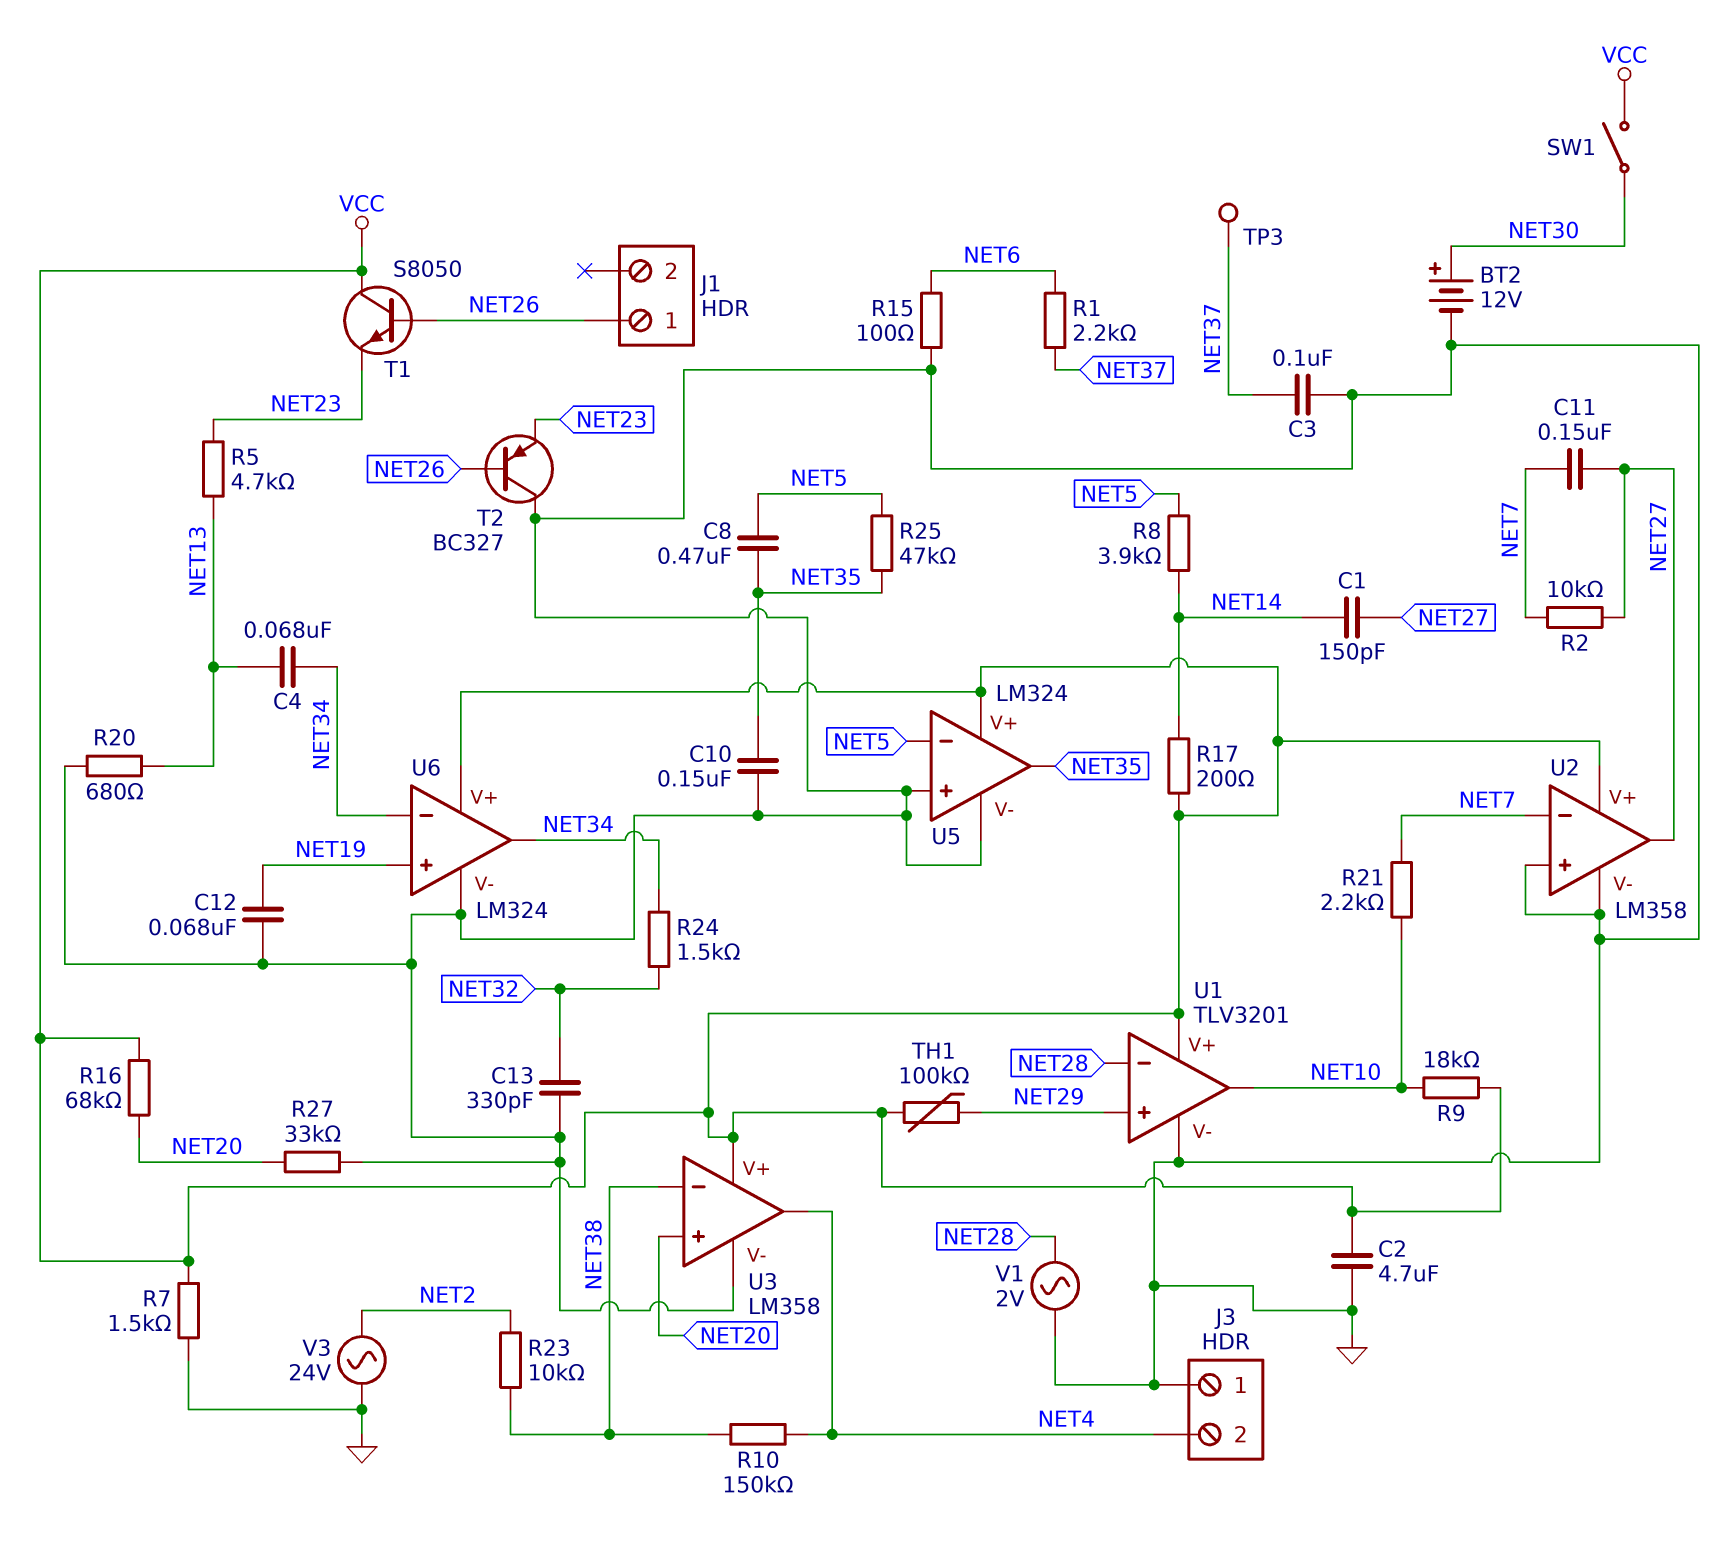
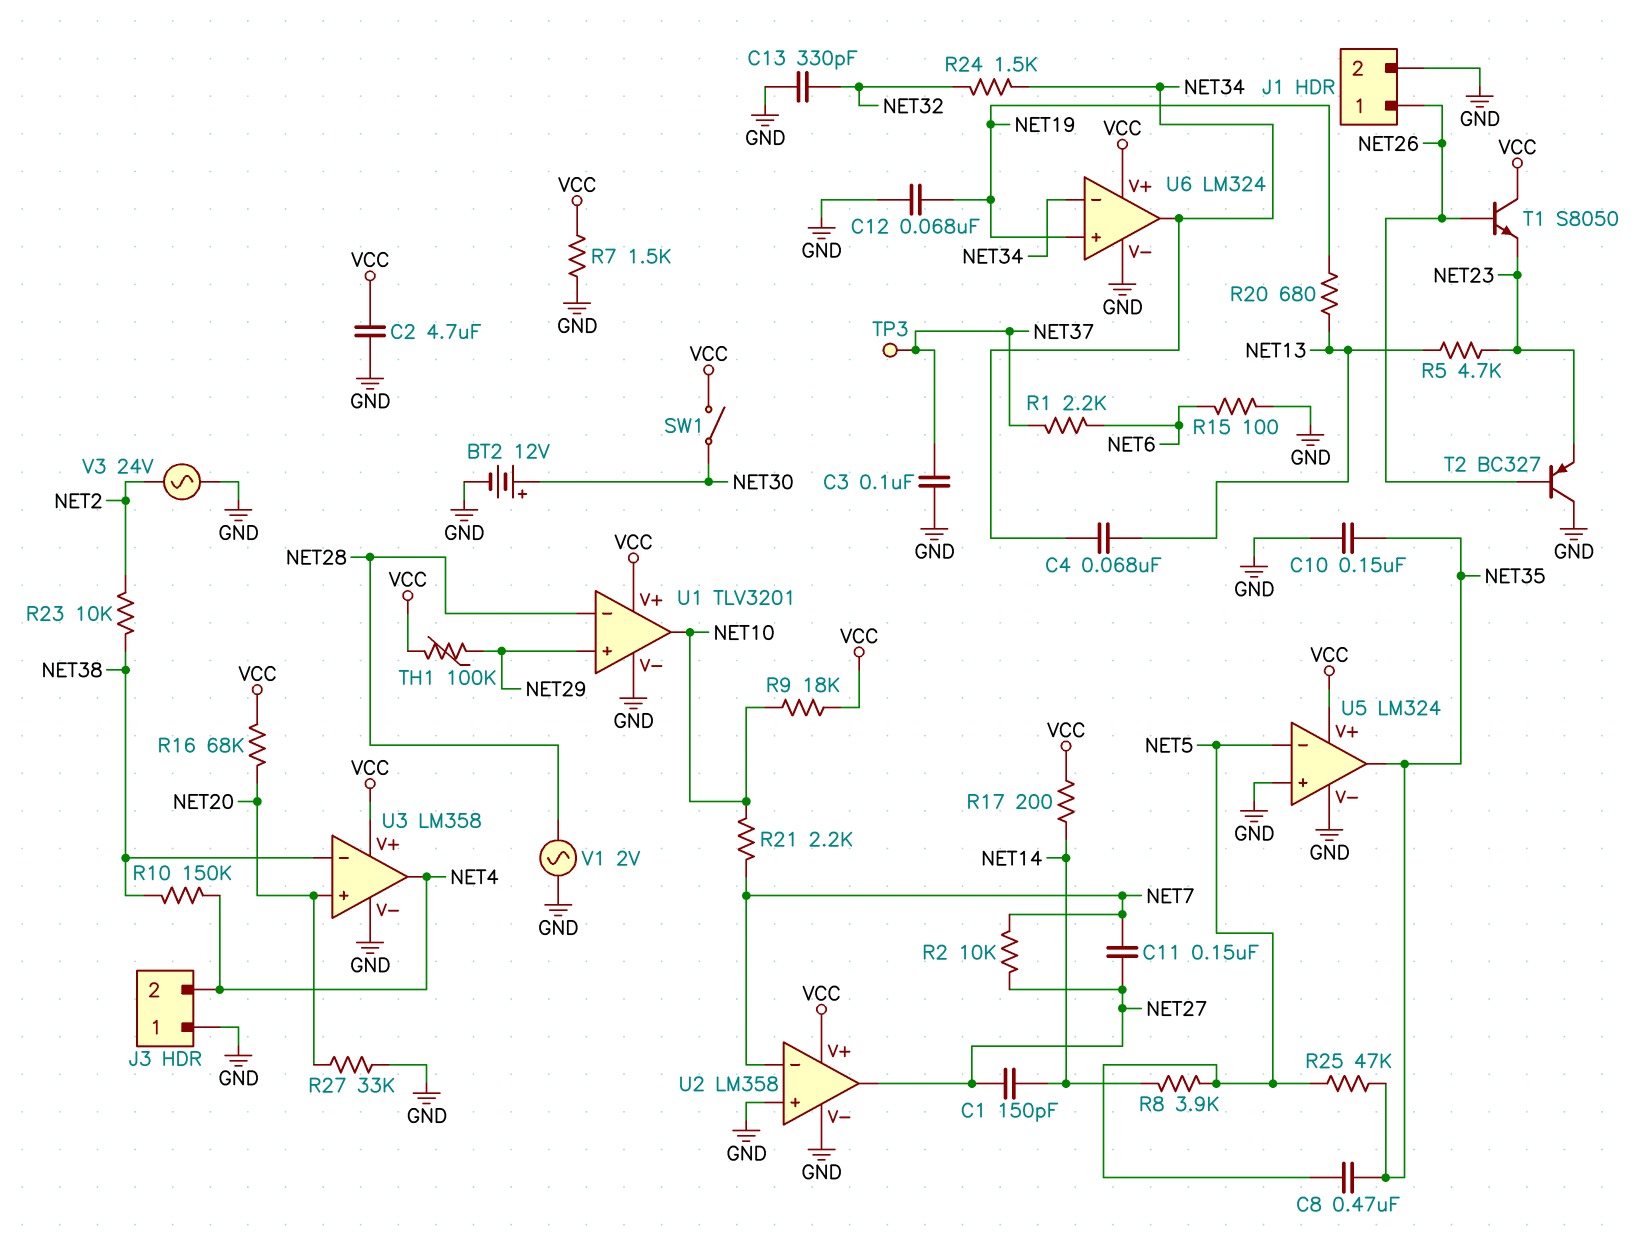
J1 pin 2: none -> GND
R20: 680 (GND, NET13) -> 680 (NET13, NET19)

